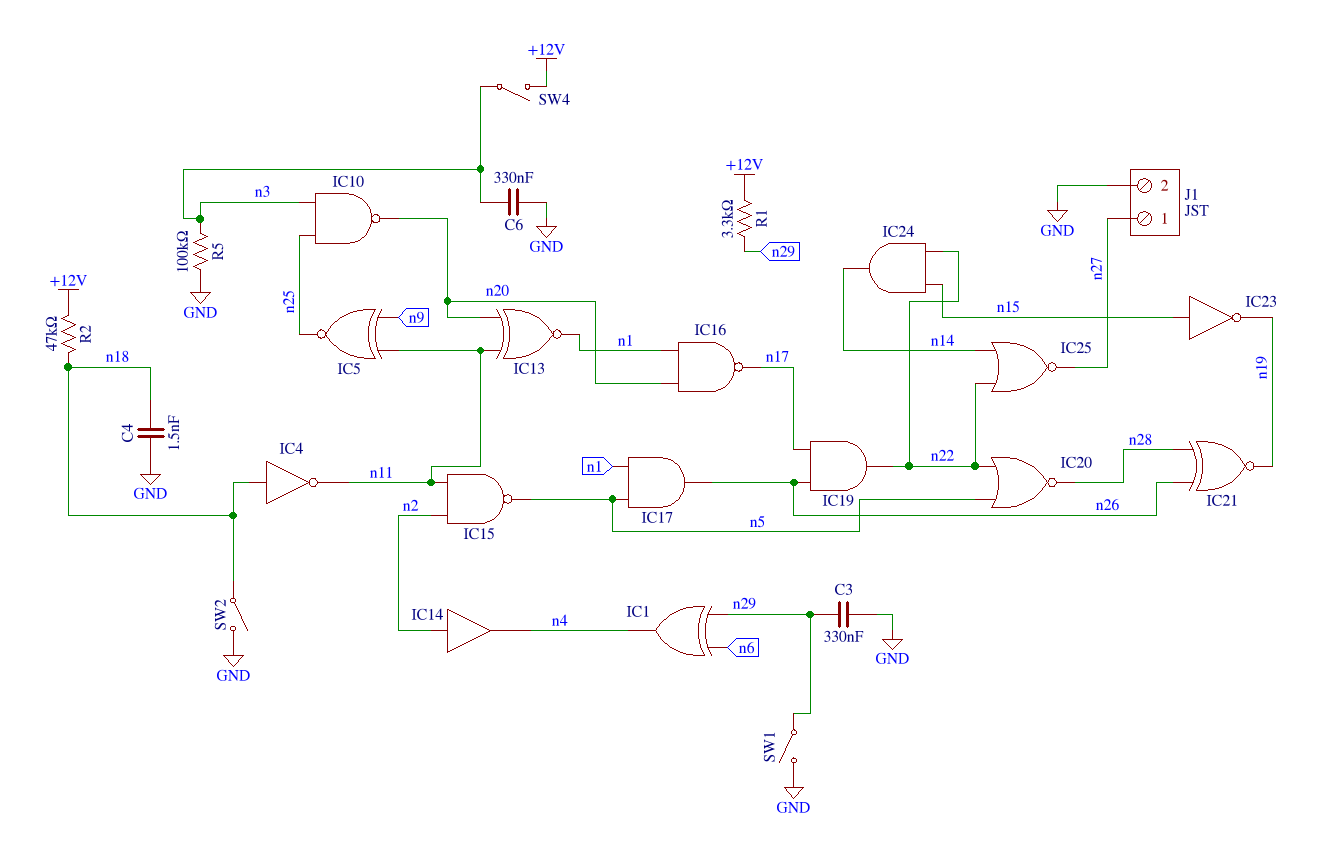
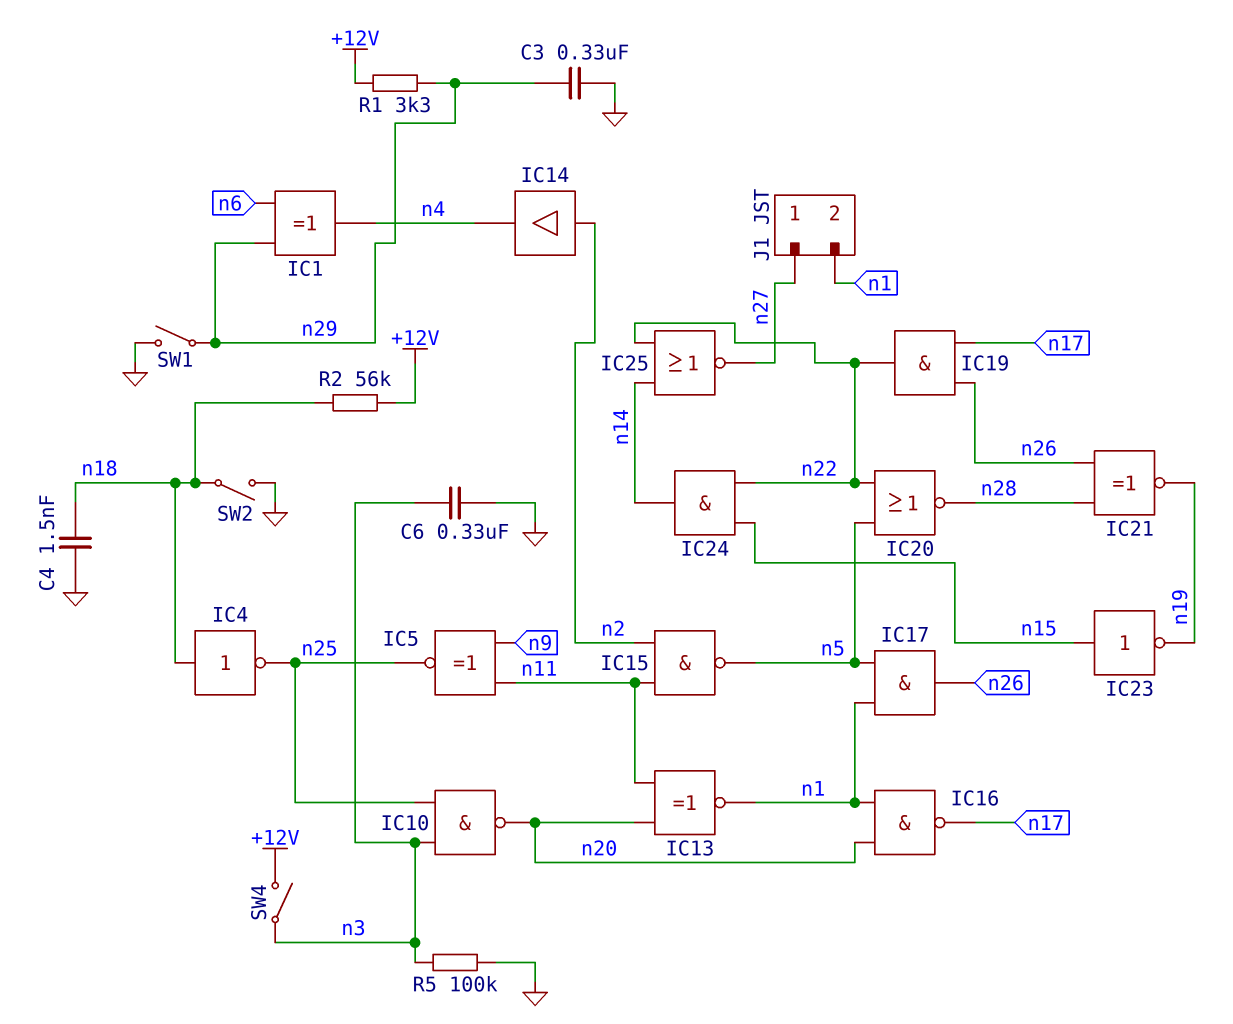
IC4: NOT (in n18, out n11) -> NOT (in n18, out n25)
J1 pin 2: GND -> n1
R2: 47k (+12V, n18) -> 56k (+12V, n18)

